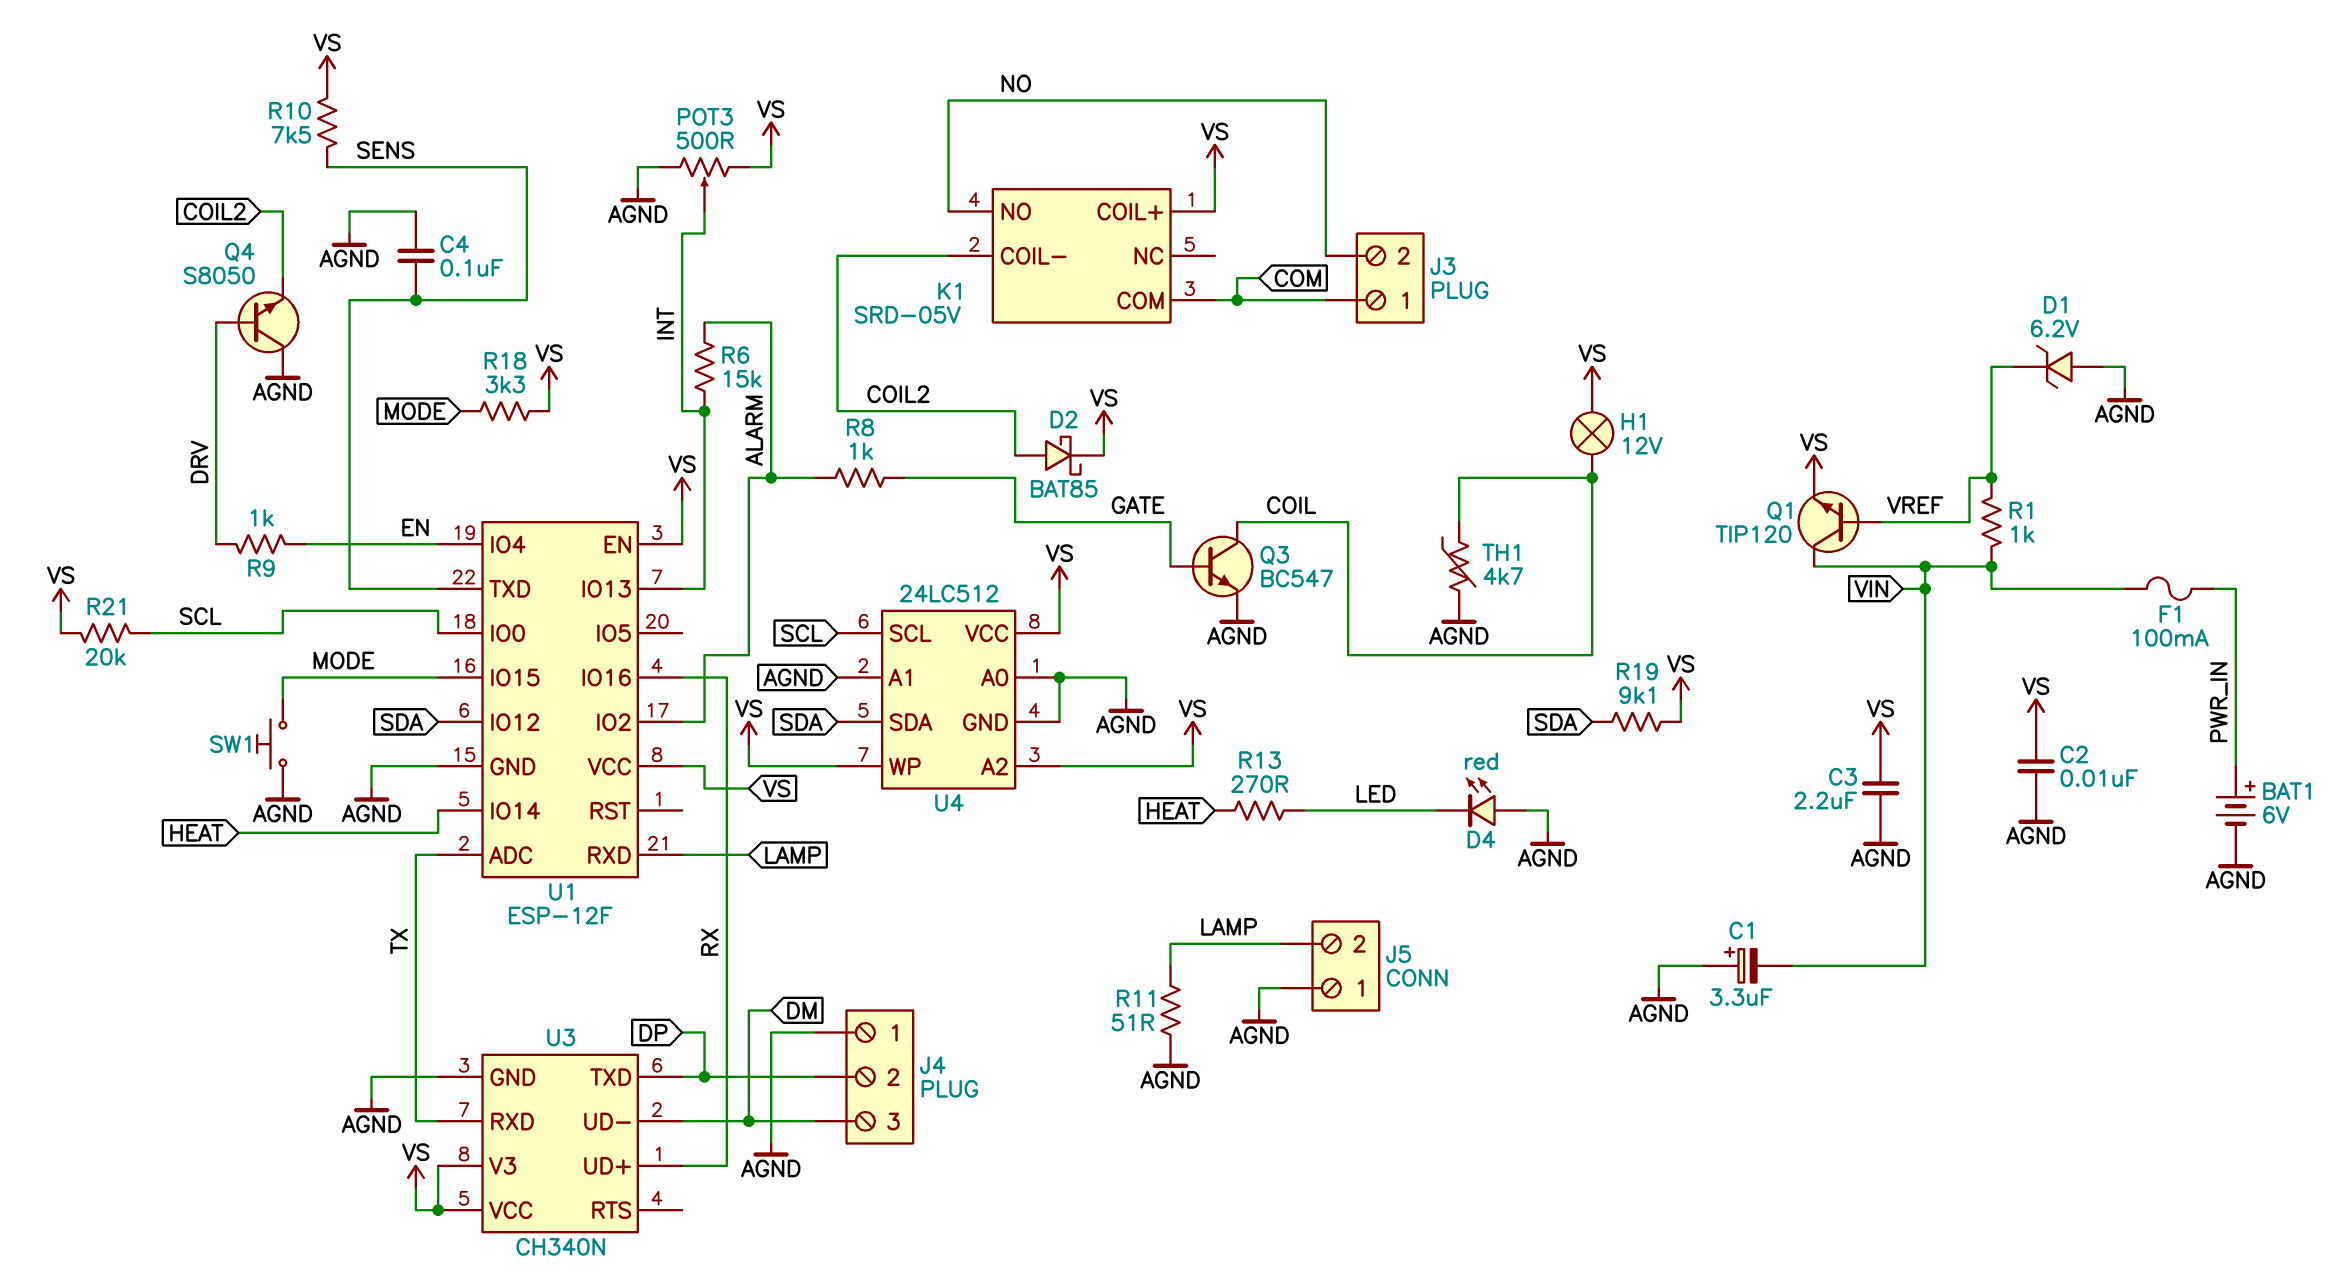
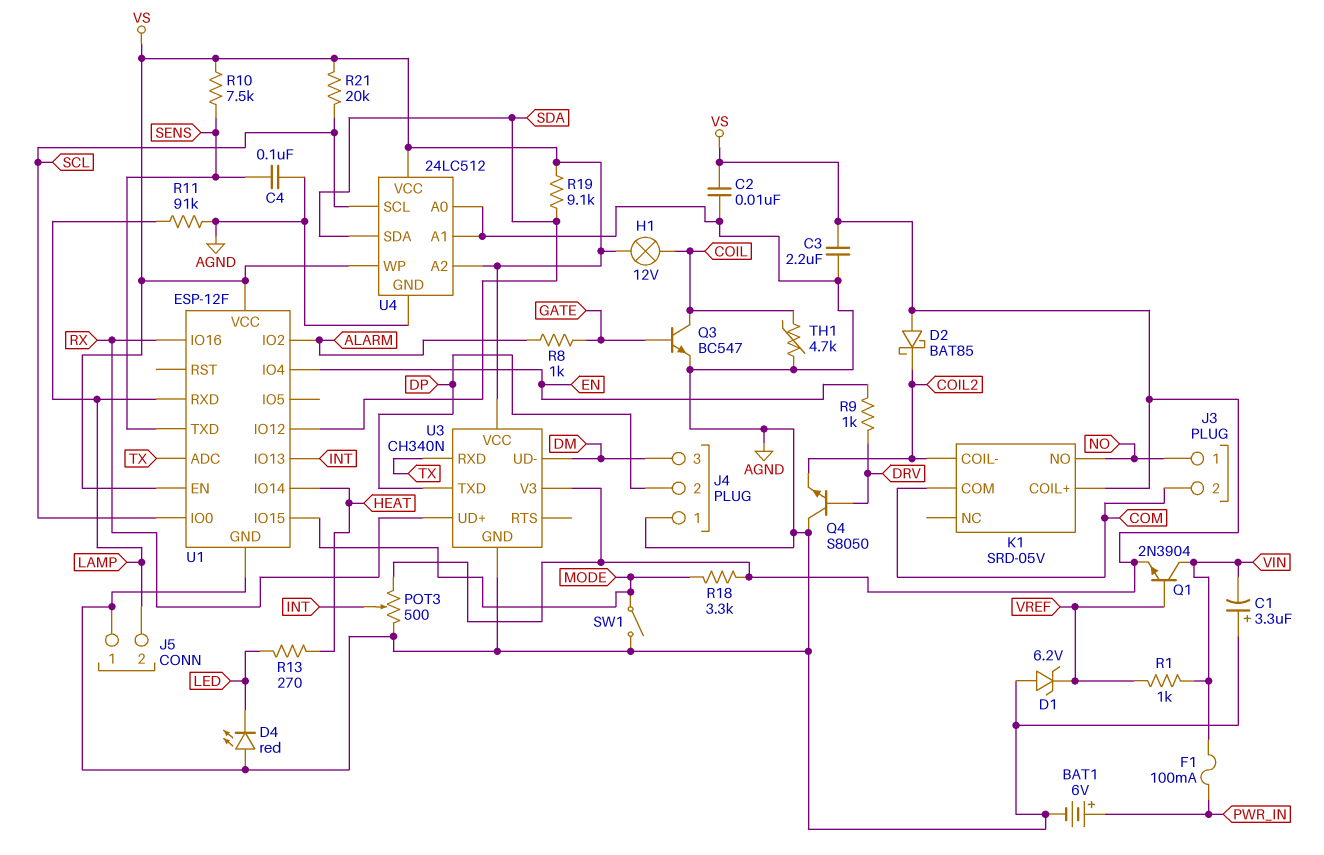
D2: schottky BAT85 (A COIL2, K VS) -> schottky BAT85 (A VS, K COIL2)
J3 pin 1: COM -> NO
J3 pin 2: NO -> COM
Q1: NPN TIP120 (B VREF, C VIN, E VS) -> NPN 2N3904 (B VREF, C VIN, E VS)
R6: 15k (ALARM, INT) -> none
R11: 51 (AGND, LAMP) -> 91k (AGND, LAMP)
SW1: button (AGND, MODE) -> switch (AGND, MODE)

